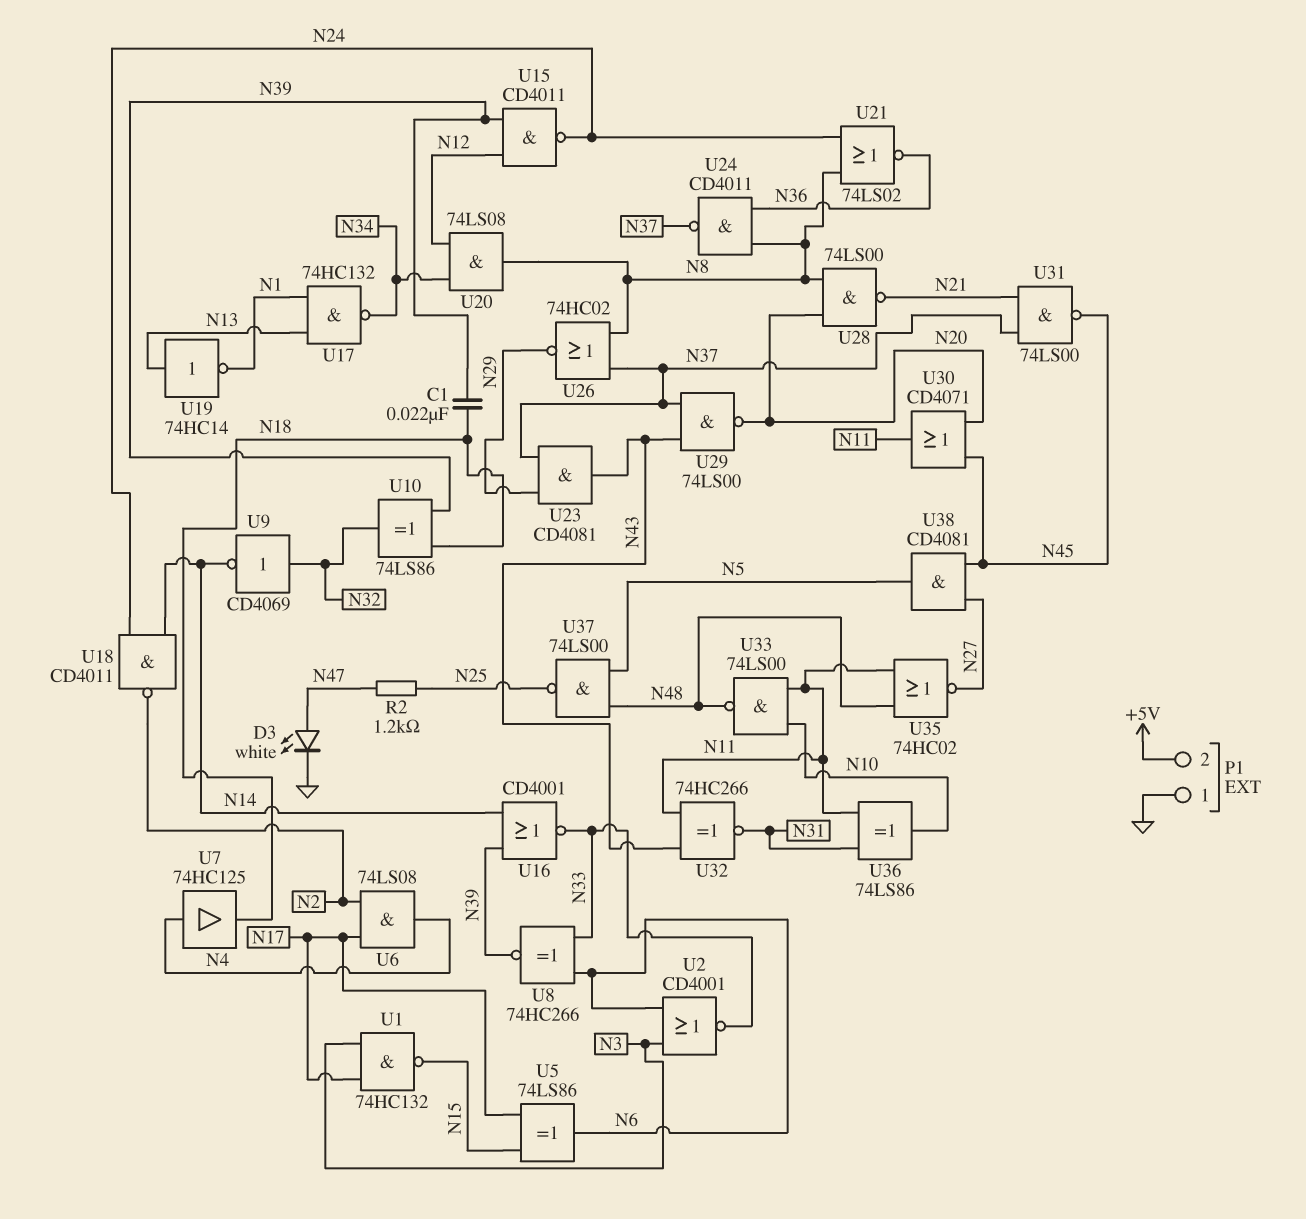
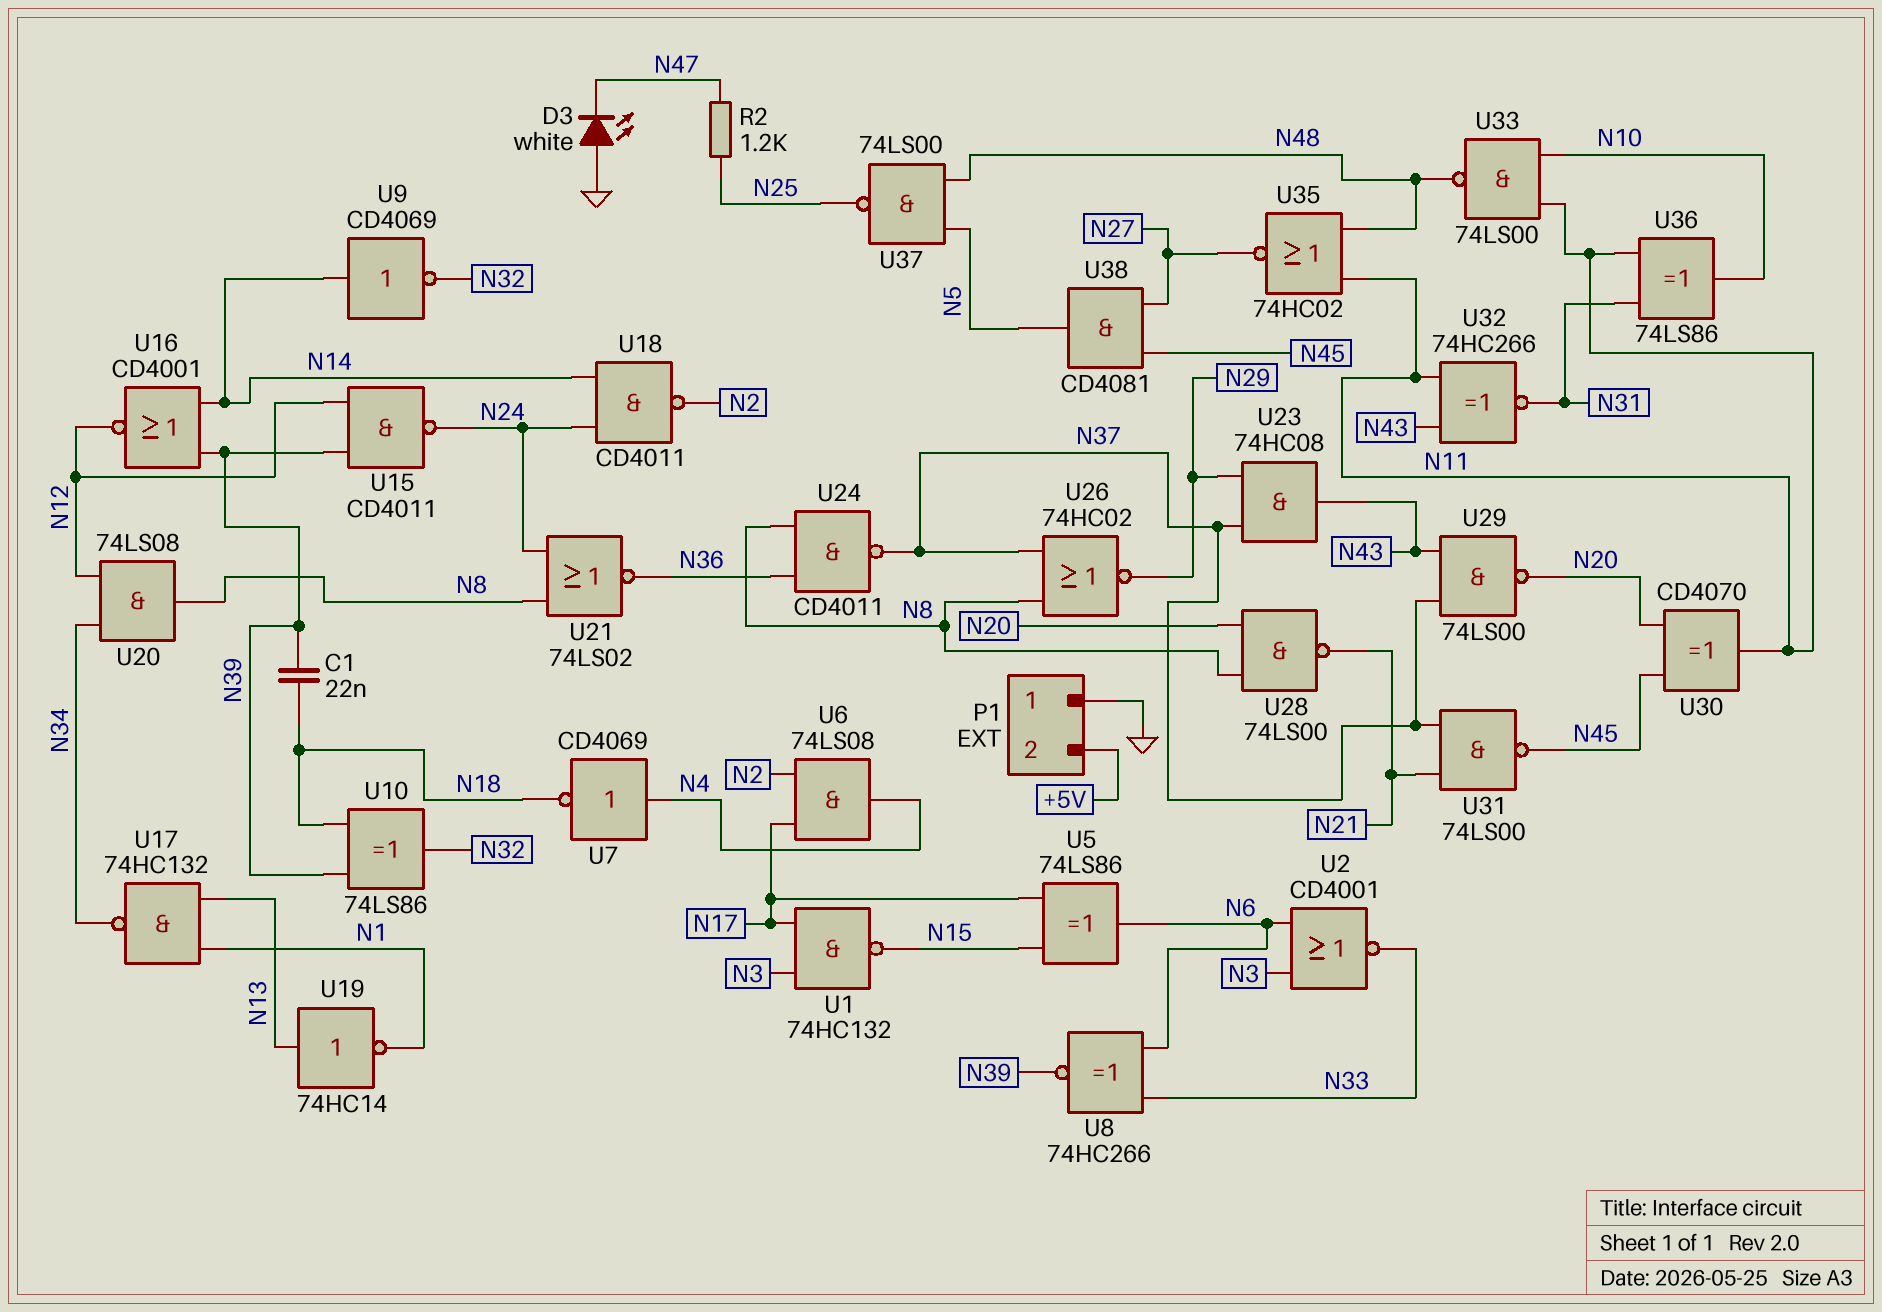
D3: LED white (A N47, K GND) -> LED white (A GND, K N47)
U7: buffer 74HC125 (in N4, out N18) -> NOT CD4069 (in N4, out N18)
U9: NOT CD4069 (in N32, out N14) -> NOT CD4069 (in N14, out N32)
U16: NOR CD4001 (in N14, in N39, out N33) -> NOR CD4001 (in N14, in N39, out N12)
U23: AND CD4081 (in N29, in N37, out N43) -> AND 74HC08 (in N29, in N37, out N43)
U30: OR CD4071 (in N20, in N45, out N11) -> XOR CD4070 (in N20, in N45, out N11)

